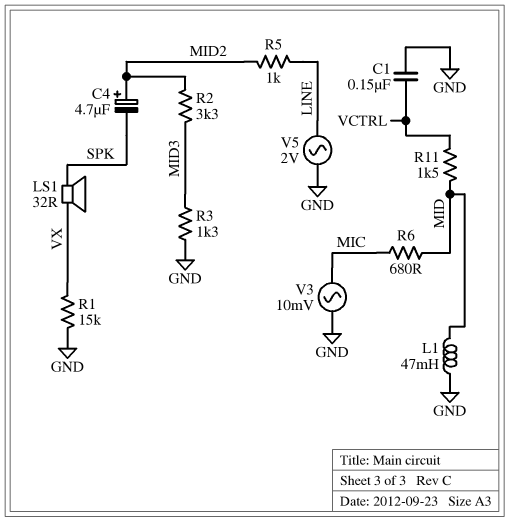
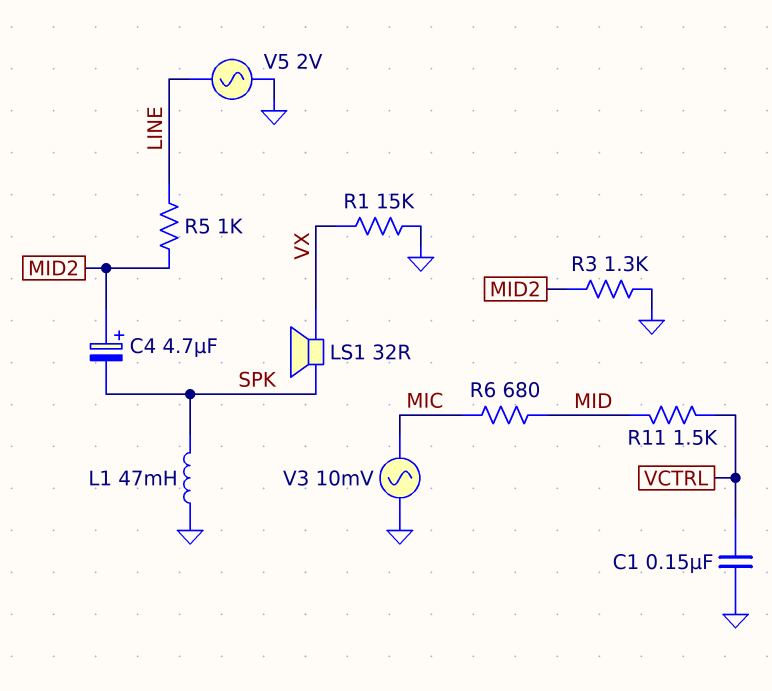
L1: 47mH (GND, MID) -> 47mH (GND, SPK)
R2: 3.3k (MID2, MID3) -> none
R3: 1.3k (GND, MID3) -> 1.3k (GND, MID2)

